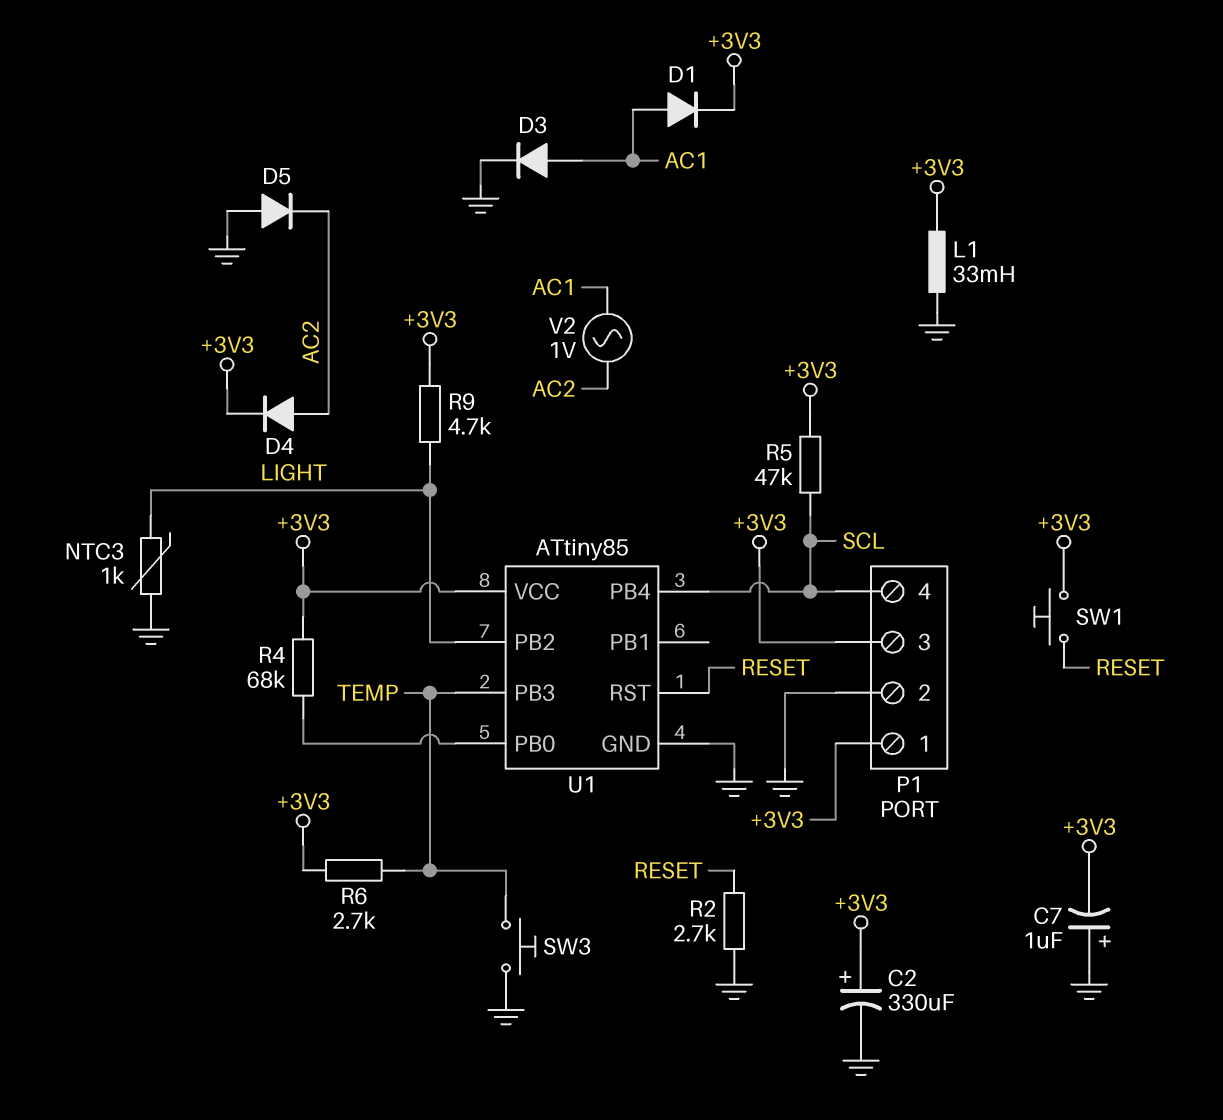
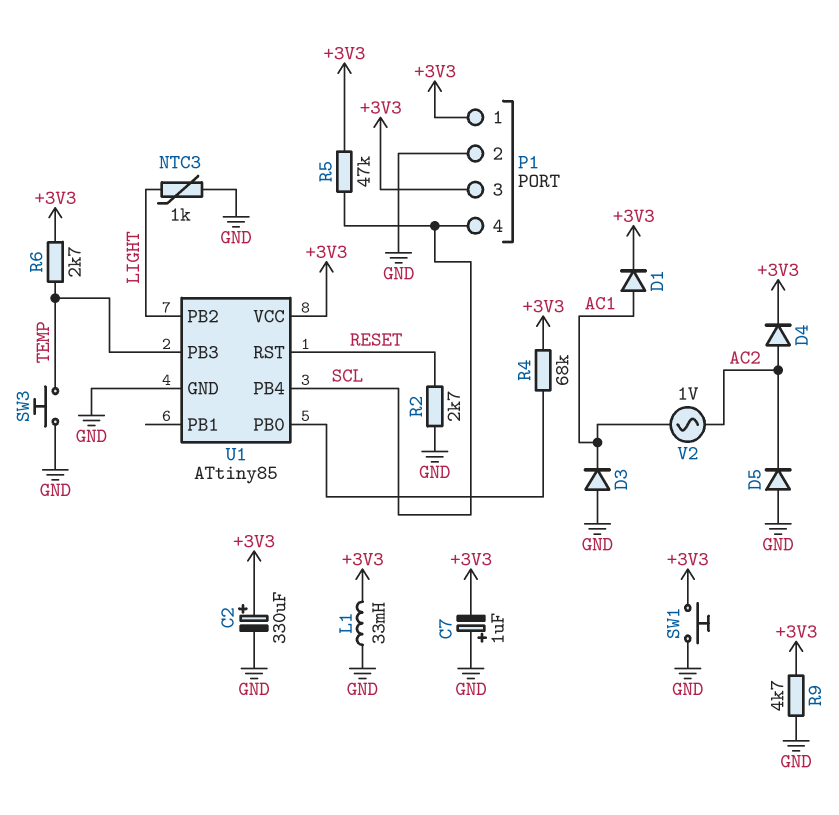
D3: diode (A AC1, K GND) -> diode (A GND, K AC1)
R9: 4.7k (+3V3, LIGHT) -> 4.7k (+3V3, GND)
SW1: button (+3V3, RESET) -> button (+3V3, GND)

